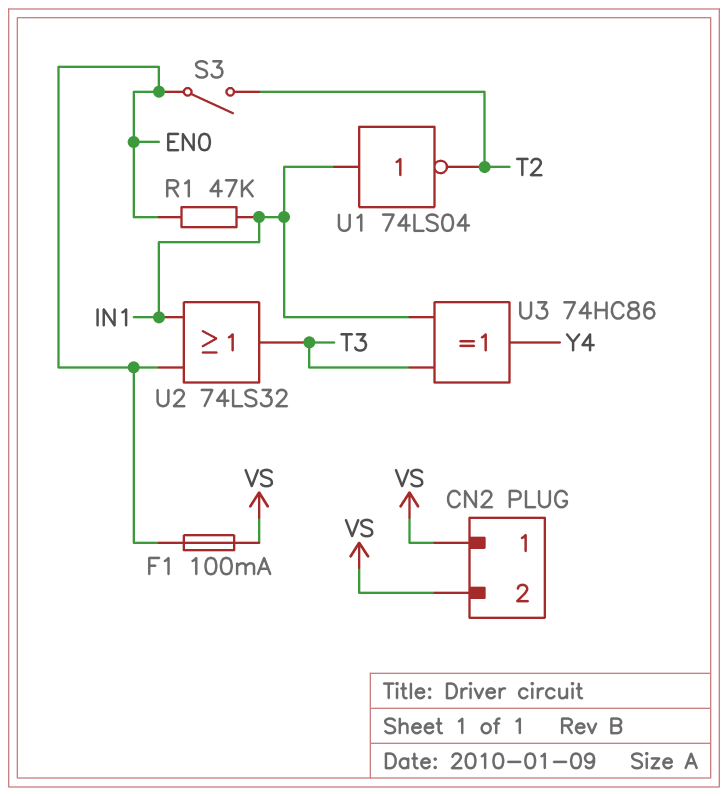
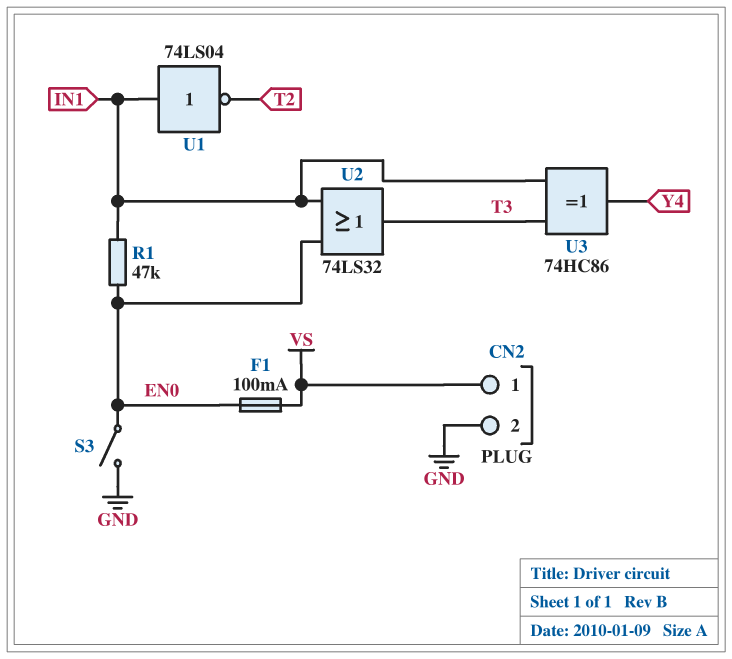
CN2 pin 2: VS -> GND
S3: switch (EN0, T2) -> switch (EN0, GND)

